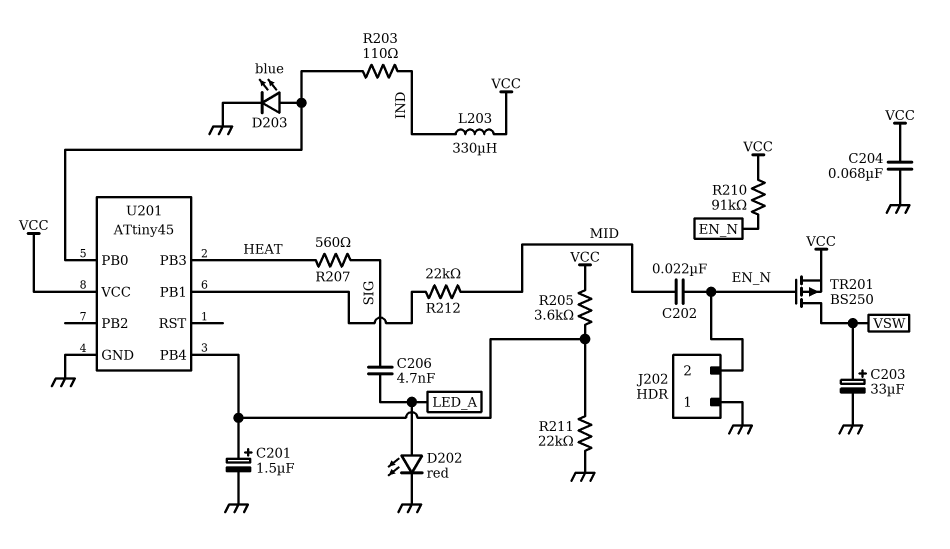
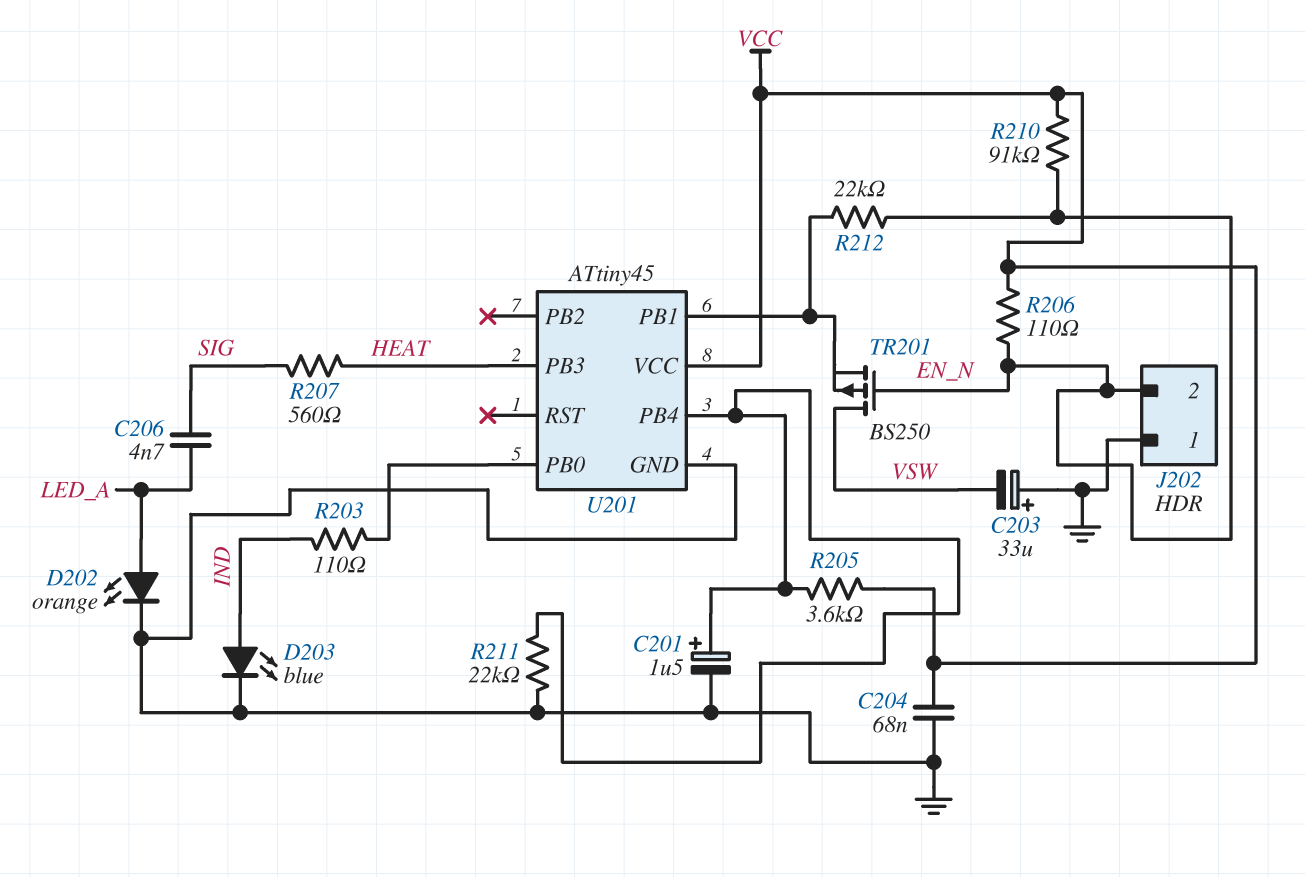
C202: 22nF (EN_N, MID) -> none
C203: 33uF (plus VSW, minus GND) -> 33uF (plus GND, minus VSW)
D202: LED red (A LED_A, K GND) -> LED orange (A LED_A, K GND)
D203: LED blue (A U201/PB0, K GND) -> LED blue (A IND, K GND)
L203: 330uH (IND, VCC) -> none
R206: none -> 110 (EN_N, VCC)
R212: 22k (MID, U201/PB1) -> 22k (EN_N, U201/PB1)
TR201: PMOS BS250 (G EN_N, D VSW, S VCC) -> PMOS BS250 (G EN_N, D VSW, S U201/PB1)

